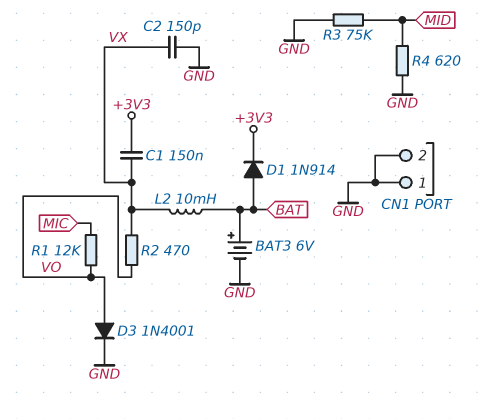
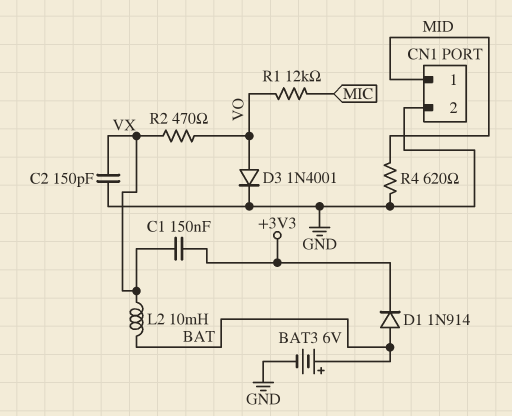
CN1 pin 1: GND -> MID
R3: 75k (GND, MID) -> none

